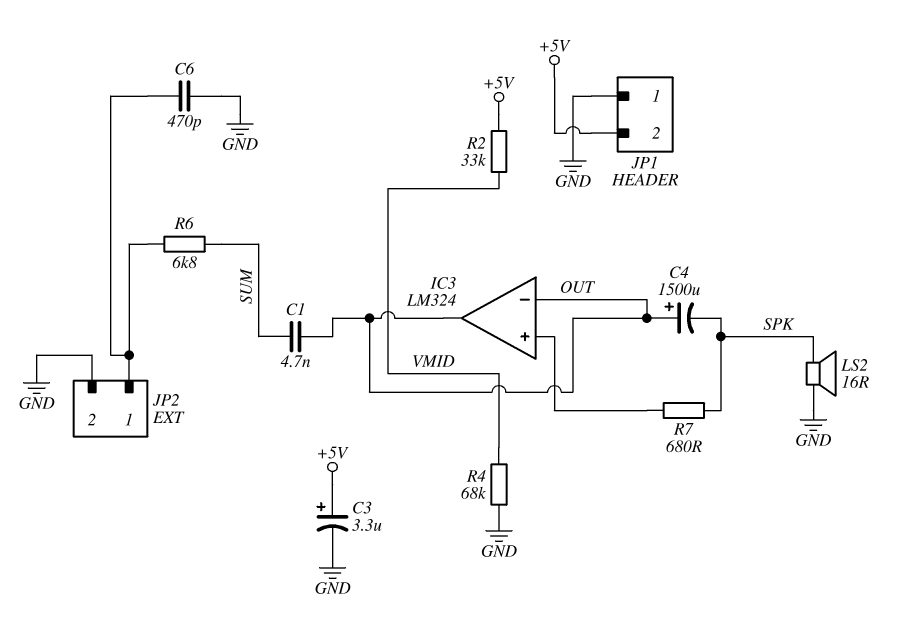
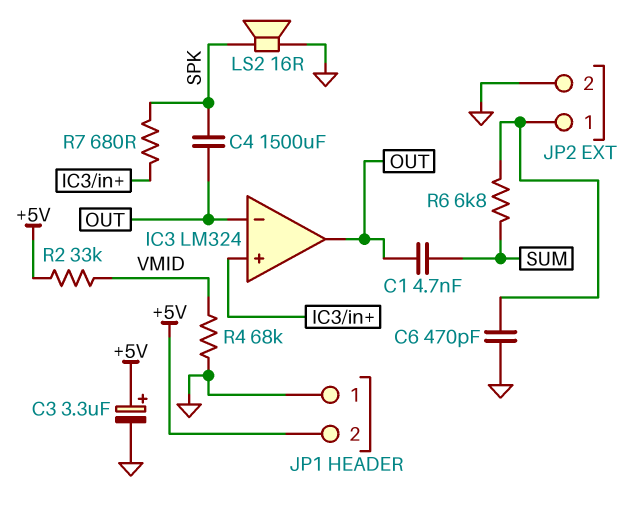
C4: 1500uF (plus OUT, minus SPK) -> 1500uF (OUT, SPK)

